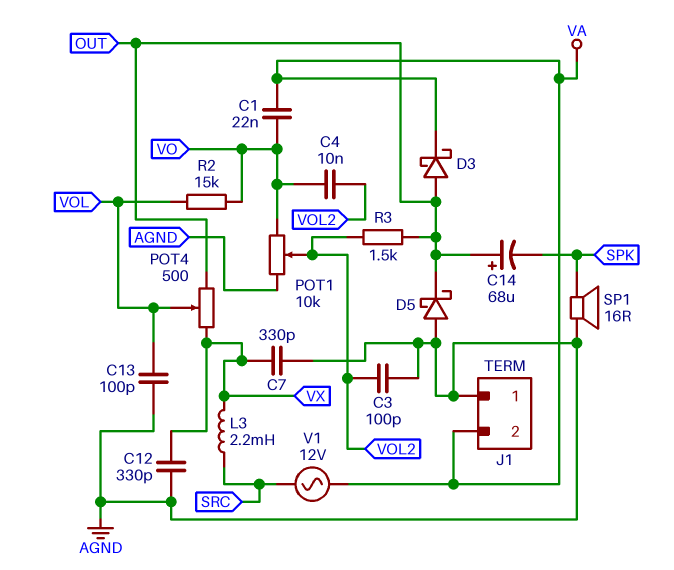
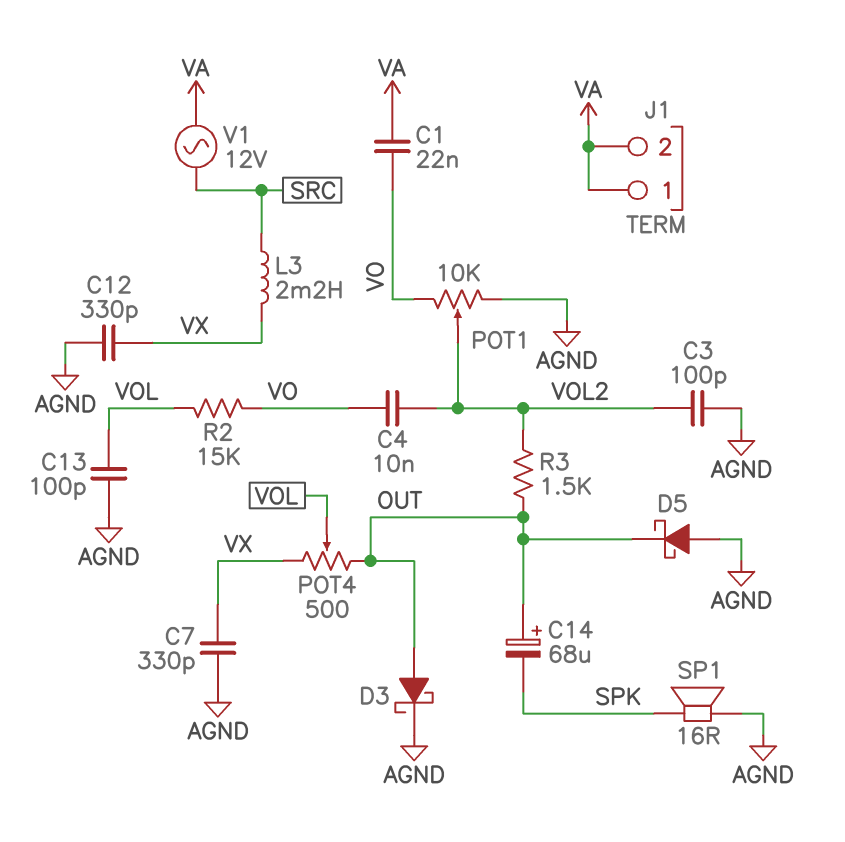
D3: schottky (A OUT, K VA) -> schottky (A OUT, K AGND)
J1 pin 1: AGND -> VA

